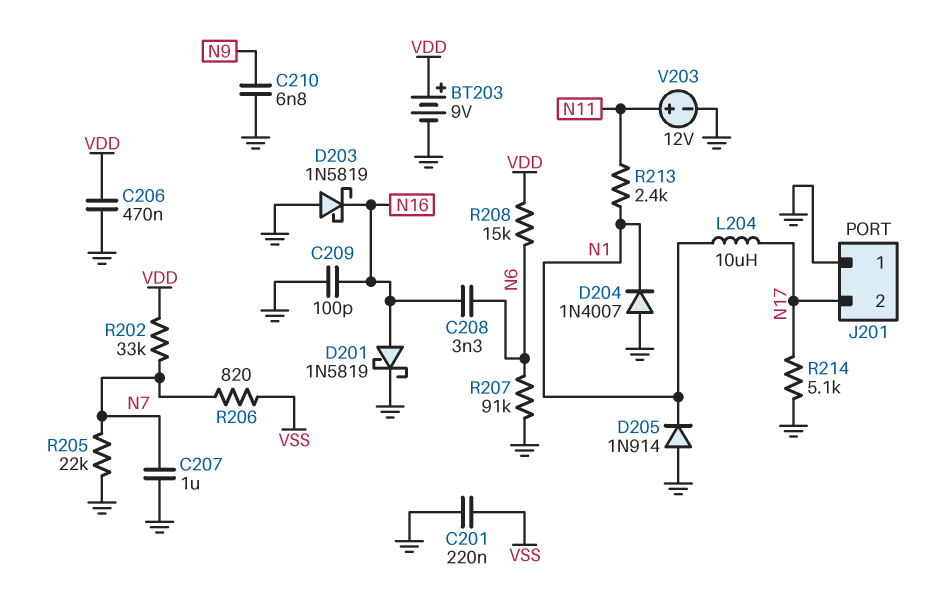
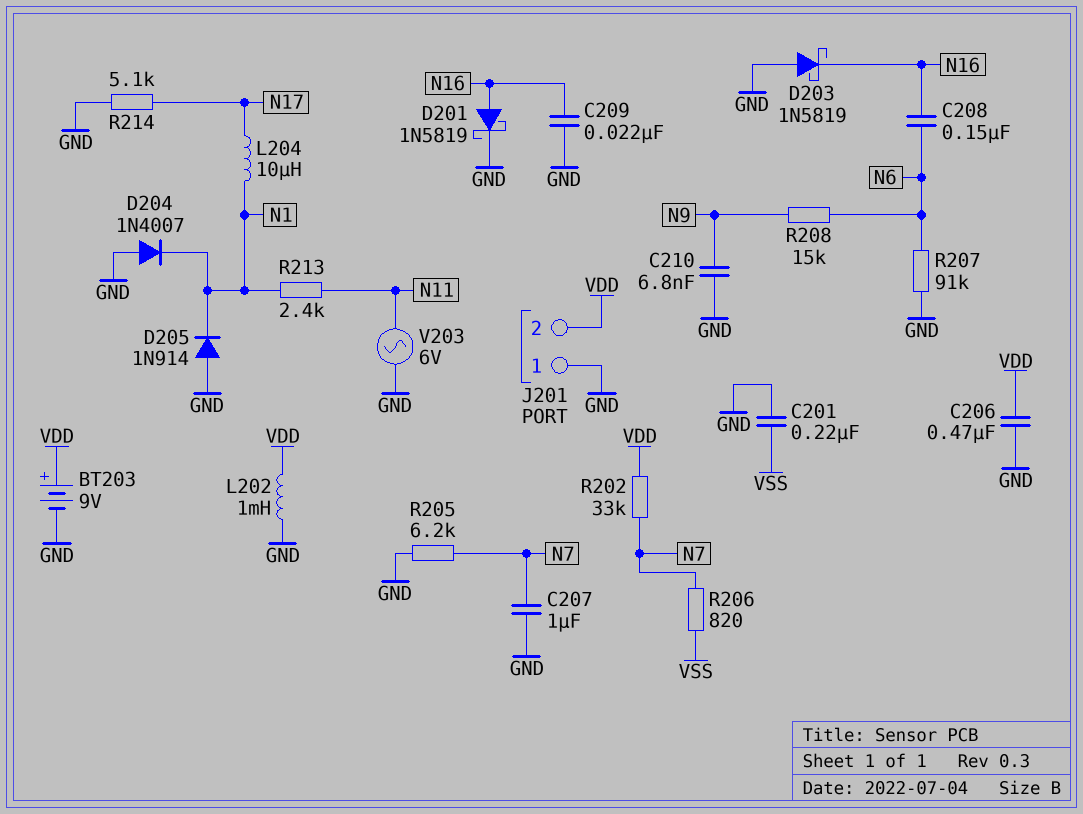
C208: 3.3nF (N6, N16) -> 150nF (N6, N16)
C209: 100pF (GND, N16) -> 22nF (GND, N16)
J201 pin 2: N17 -> VDD
L202: none -> 1mH (GND, VDD)
R205: 22k (GND, N7) -> 6.2k (GND, N7)
R208: 15k (N6, VDD) -> 15k (N6, N9)
V203: 12V (plus N11, minus GND) -> AC 6V (GND, N11)

